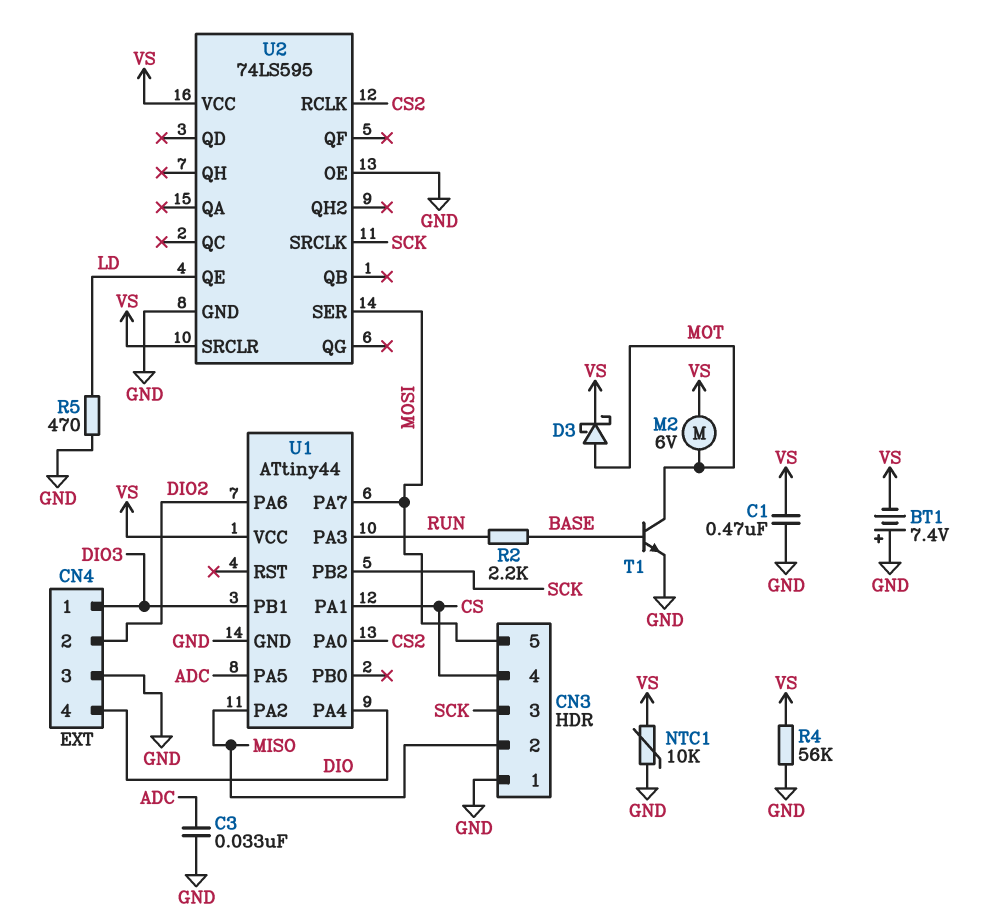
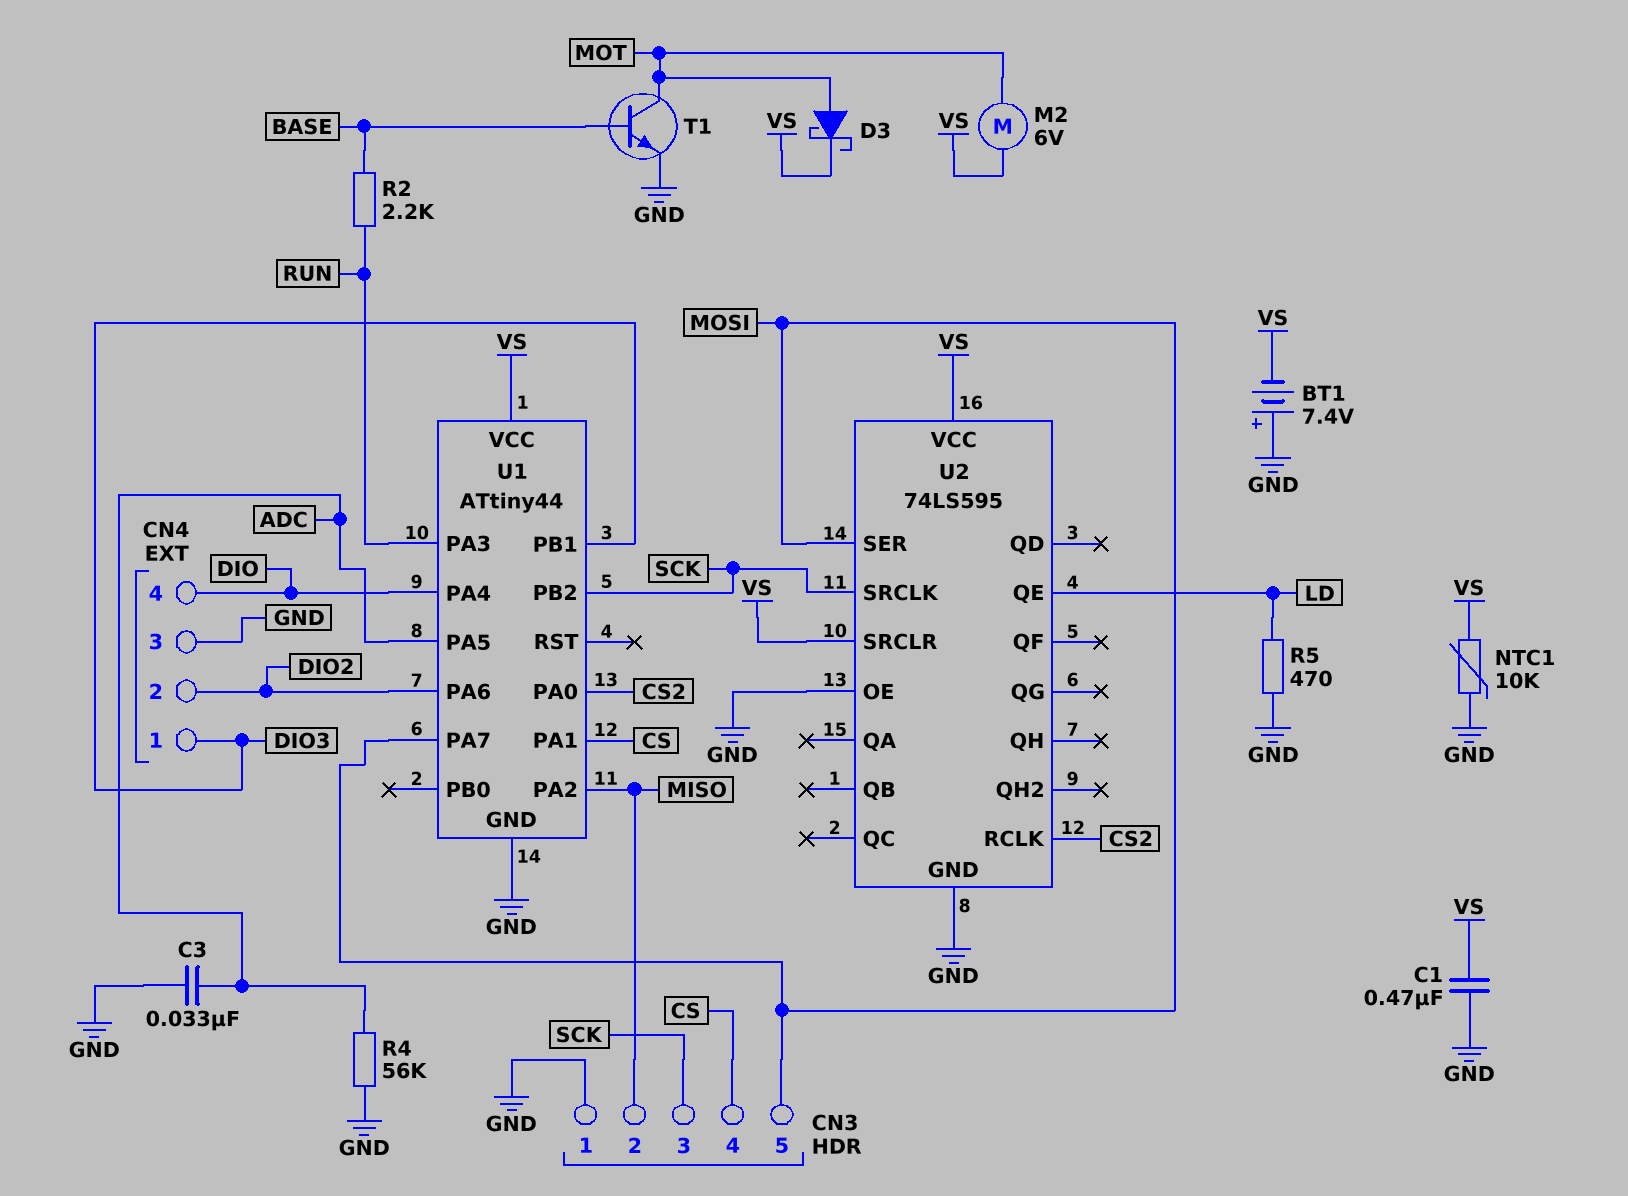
R4: 56k (GND, VS) -> 56k (ADC, GND)

